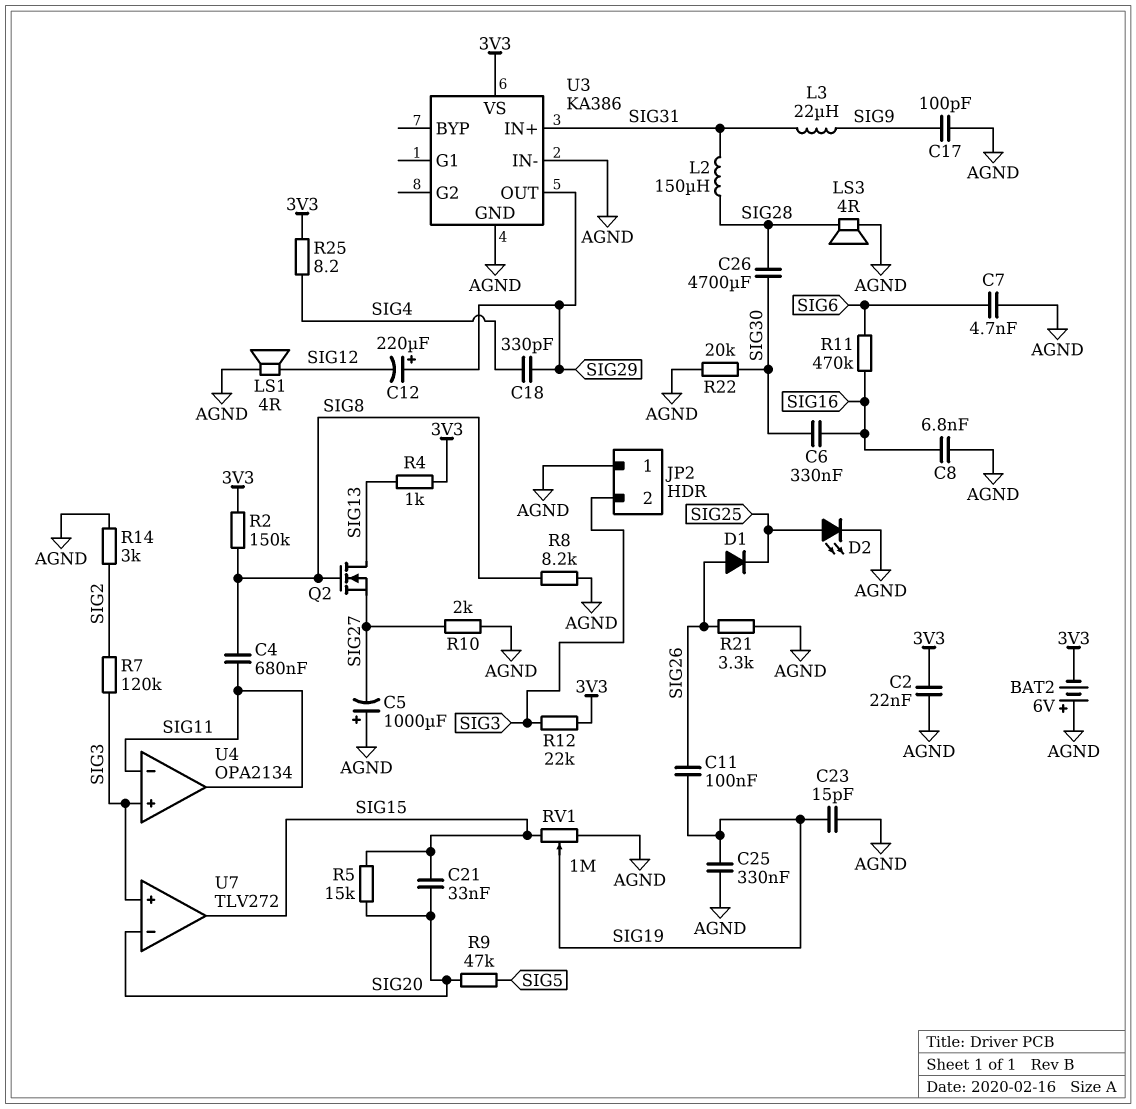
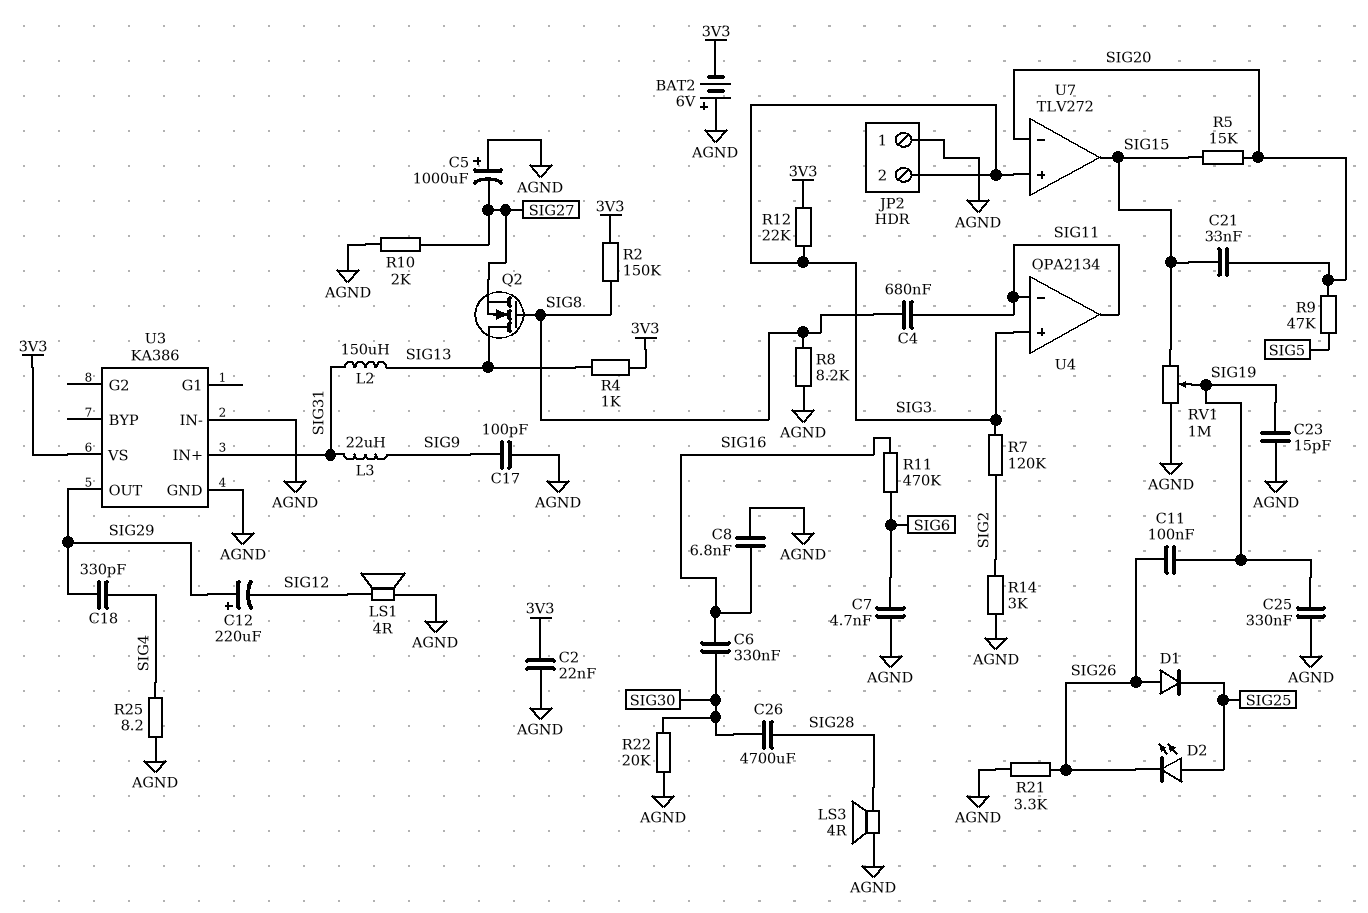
D2: LED (A SIG25, K AGND) -> LED (A SIG25, K SIG26)
L2: 150uH (SIG28, SIG31) -> 150uH (SIG13, SIG31)
R25: 8.2 (3V3, SIG4) -> 8.2 (AGND, SIG4)

